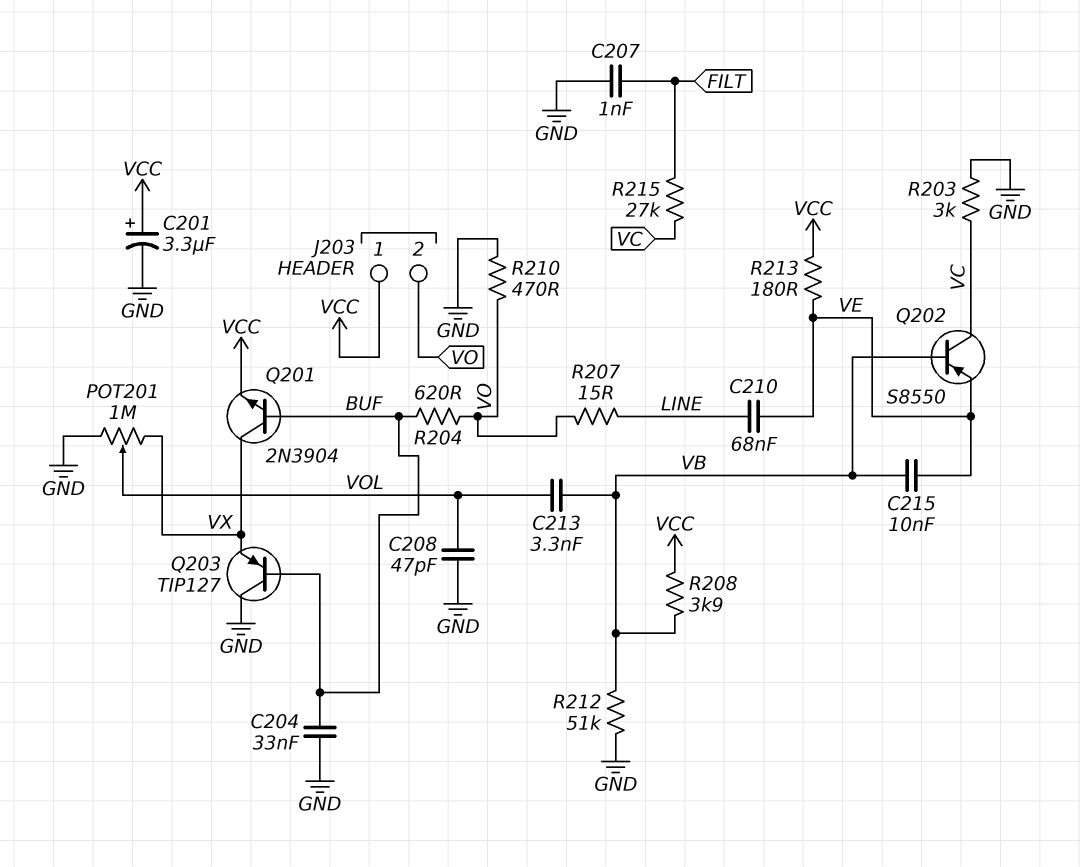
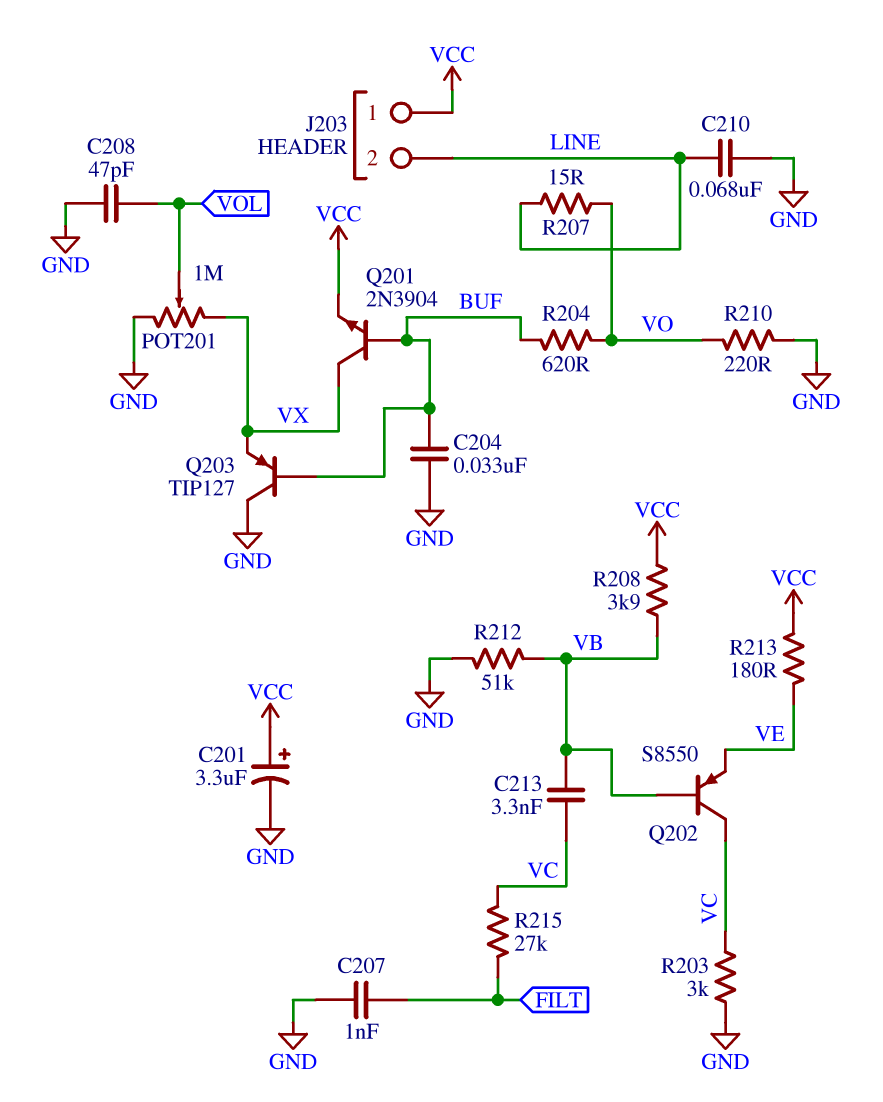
C210: 68nF (LINE, VE) -> 68nF (GND, LINE)
C213: 3.3nF (VB, VOL) -> 3.3nF (VB, VC)
C215: 10nF (VB, VE) -> none
J203 pin 2: VO -> LINE
R210: 470 (GND, VO) -> 220 (GND, VO)

